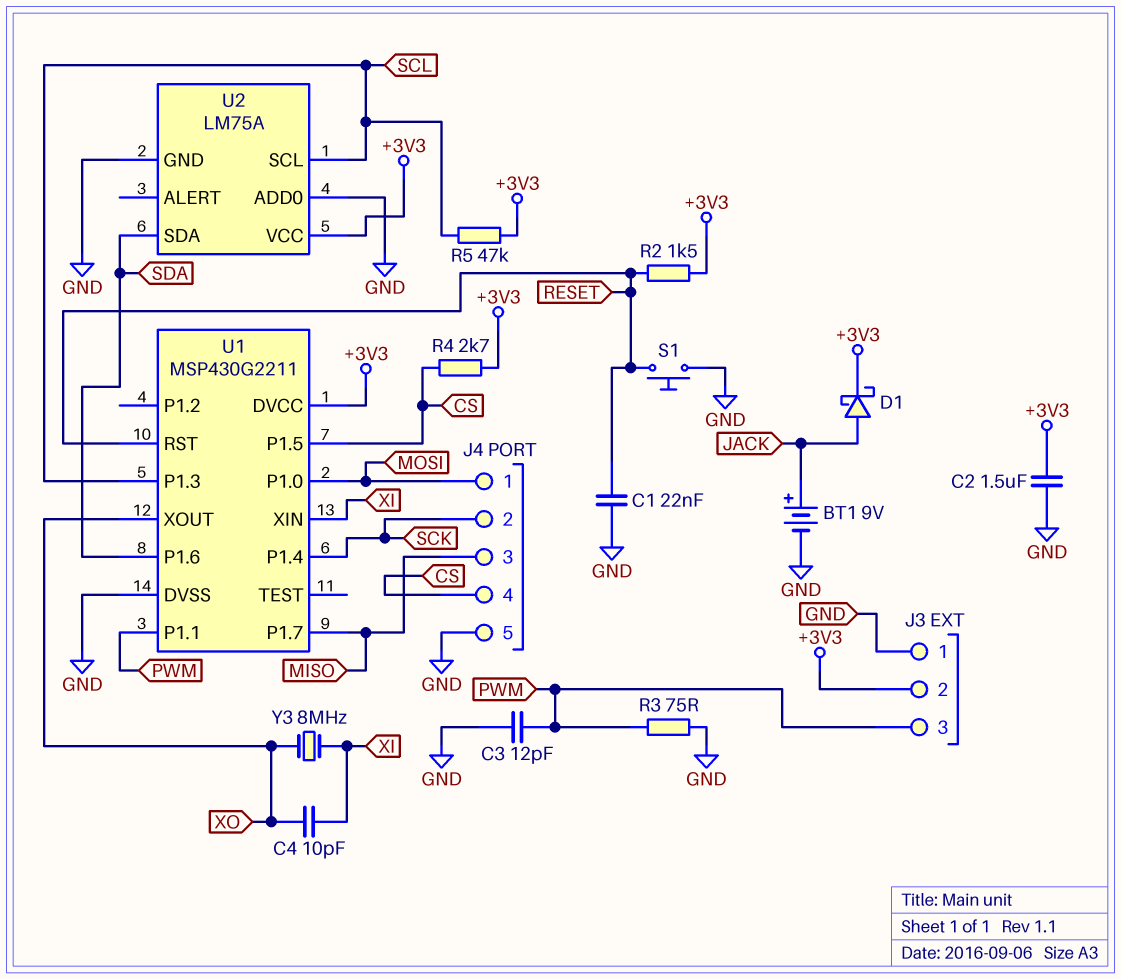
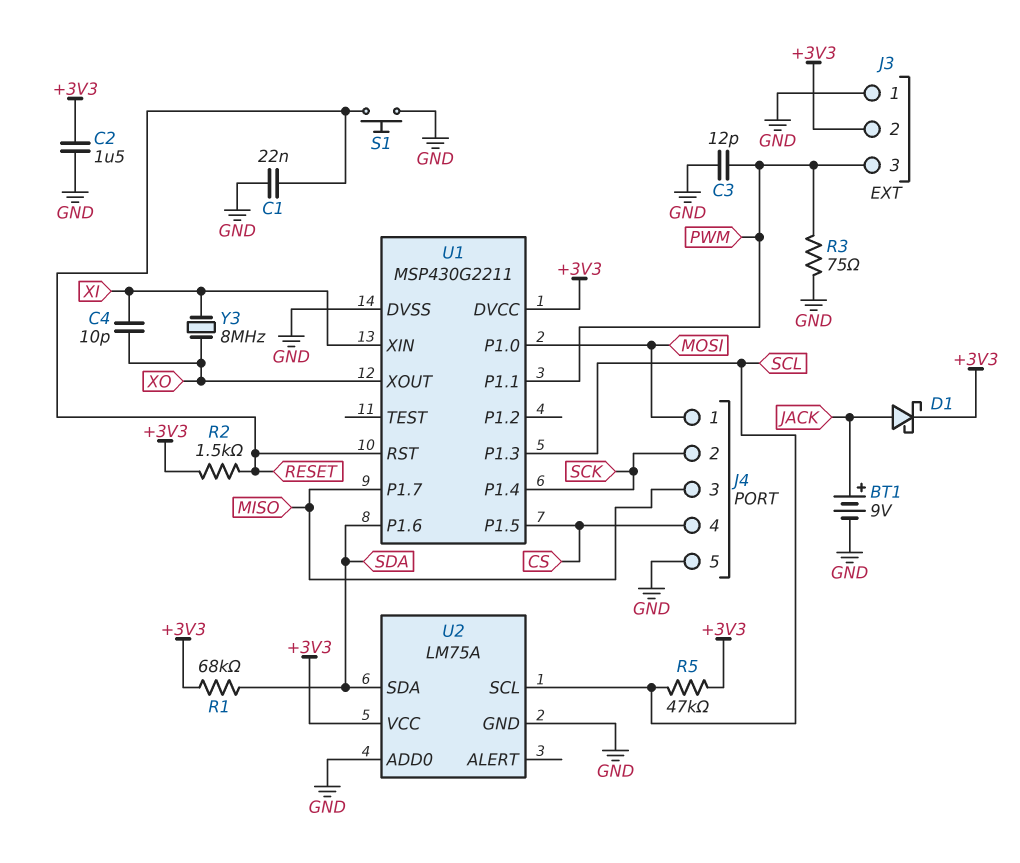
R1: none -> 68k (+3V3, SDA)
R4: 2.7k (+3V3, CS) -> none

